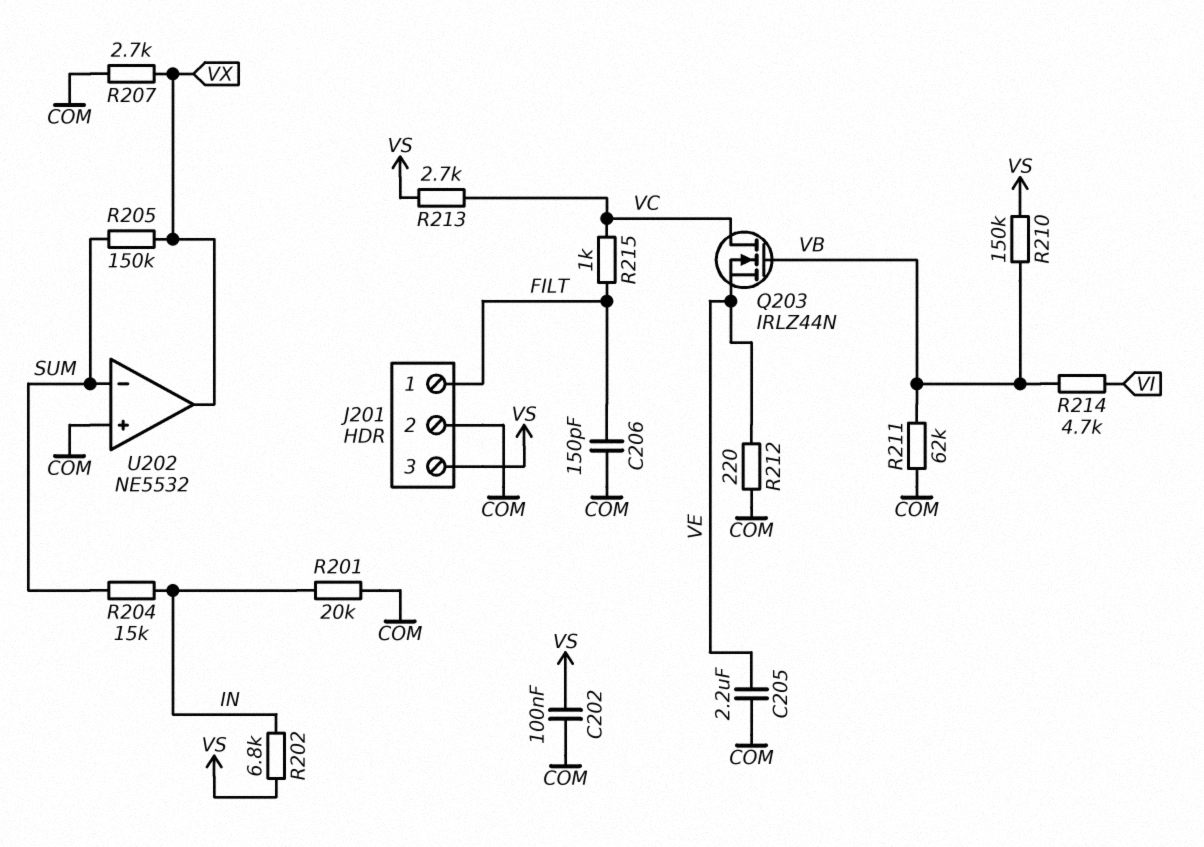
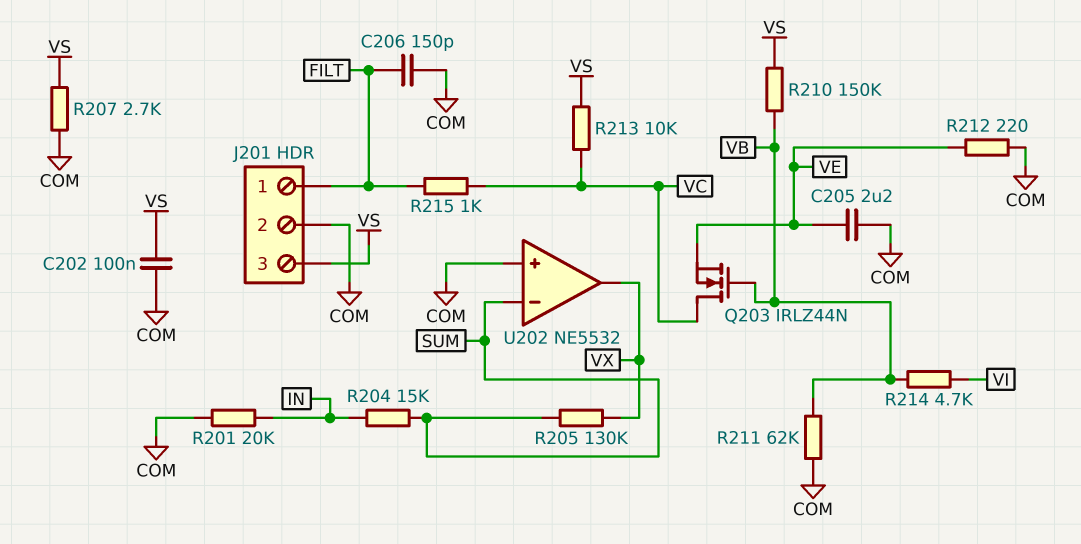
R202: 6.8k (IN, VS) -> none
R205: 150k (SUM, VX) -> 130k (SUM, VX)
R207: 2.7k (COM, VX) -> 2.7k (COM, VS)
R213: 2.7k (VC, VS) -> 10k (VC, VS)

